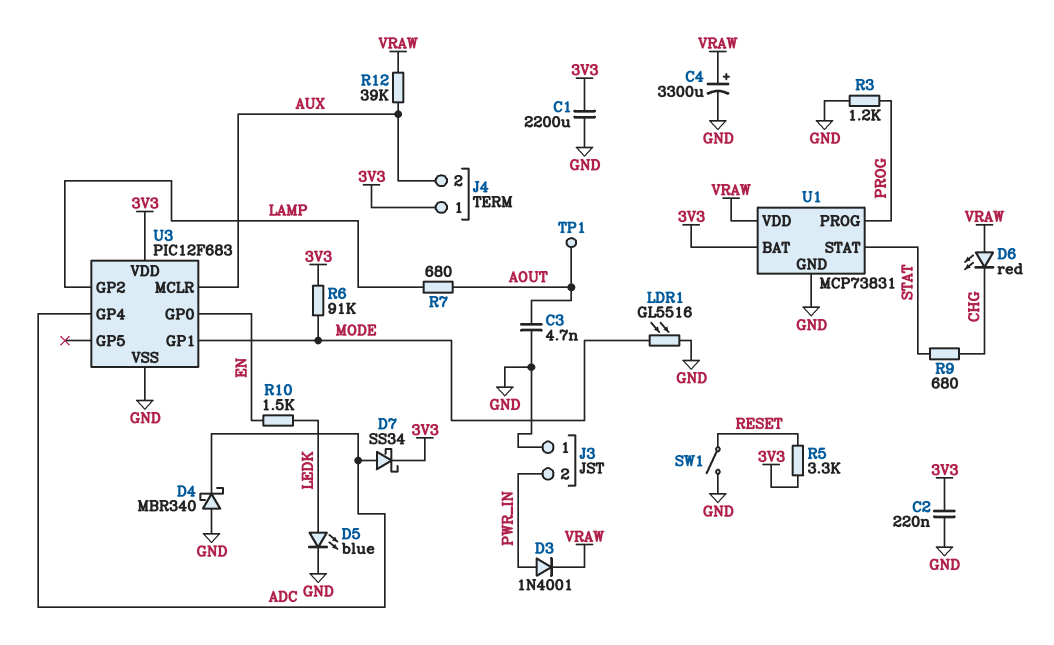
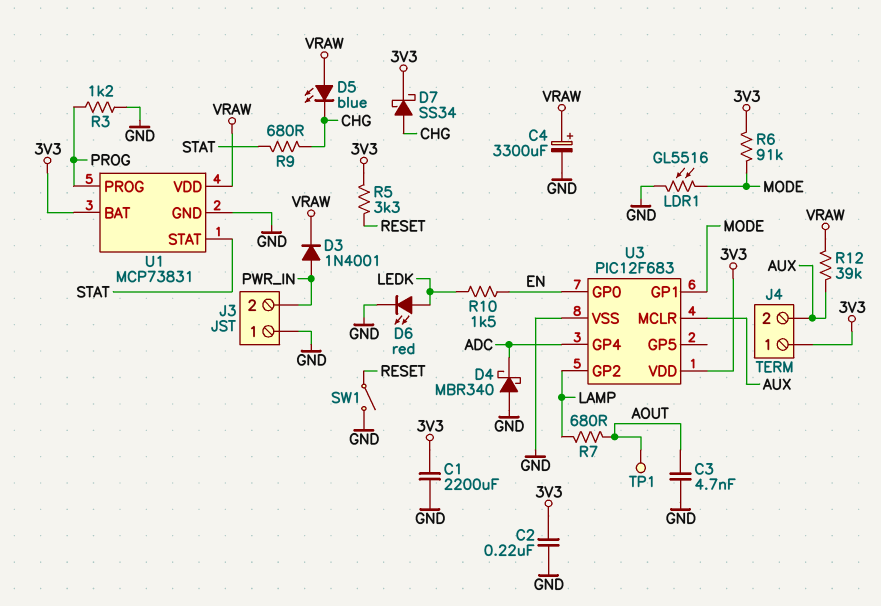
D5: LED blue (A LEDK, K GND) -> LED blue (A VRAW, K CHG)
D6: LED red (A VRAW, K CHG) -> LED red (A LEDK, K GND)
D7: schottky SS34 (A ADC, K 3V3) -> schottky SS34 (A CHG, K 3V3)

